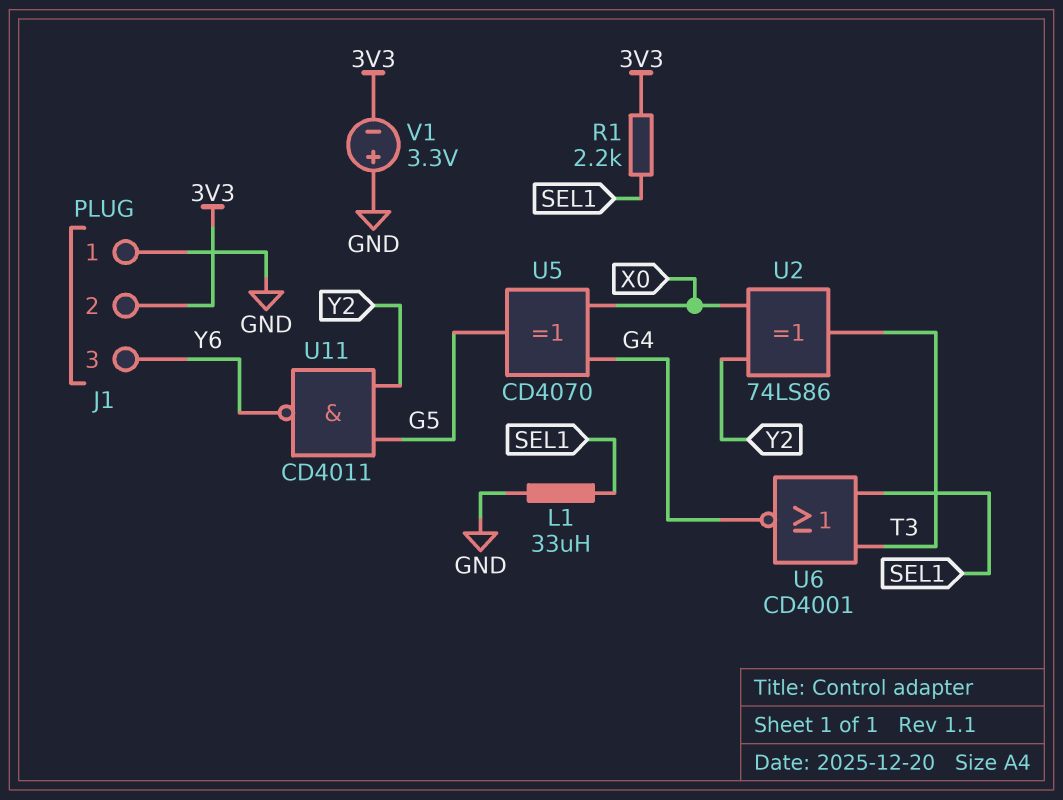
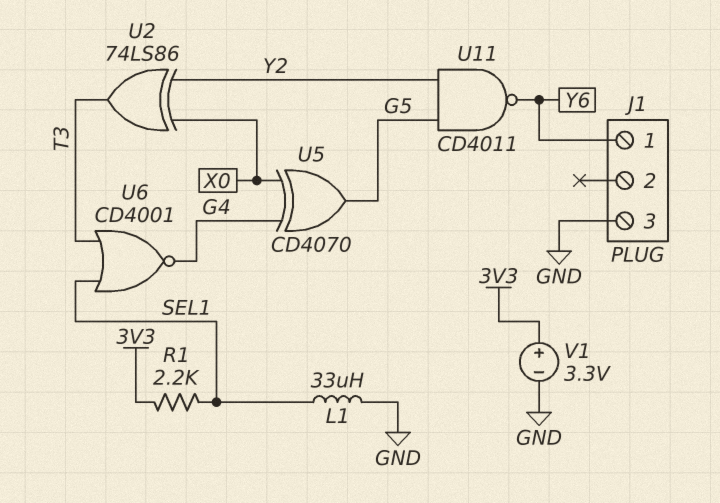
J1 pin 1: GND -> Y6
J1 pin 2: 3V3 -> none
J1 pin 3: Y6 -> GND
V1: 3.3V (plus GND, minus 3V3) -> 3.3V (plus 3V3, minus GND)

